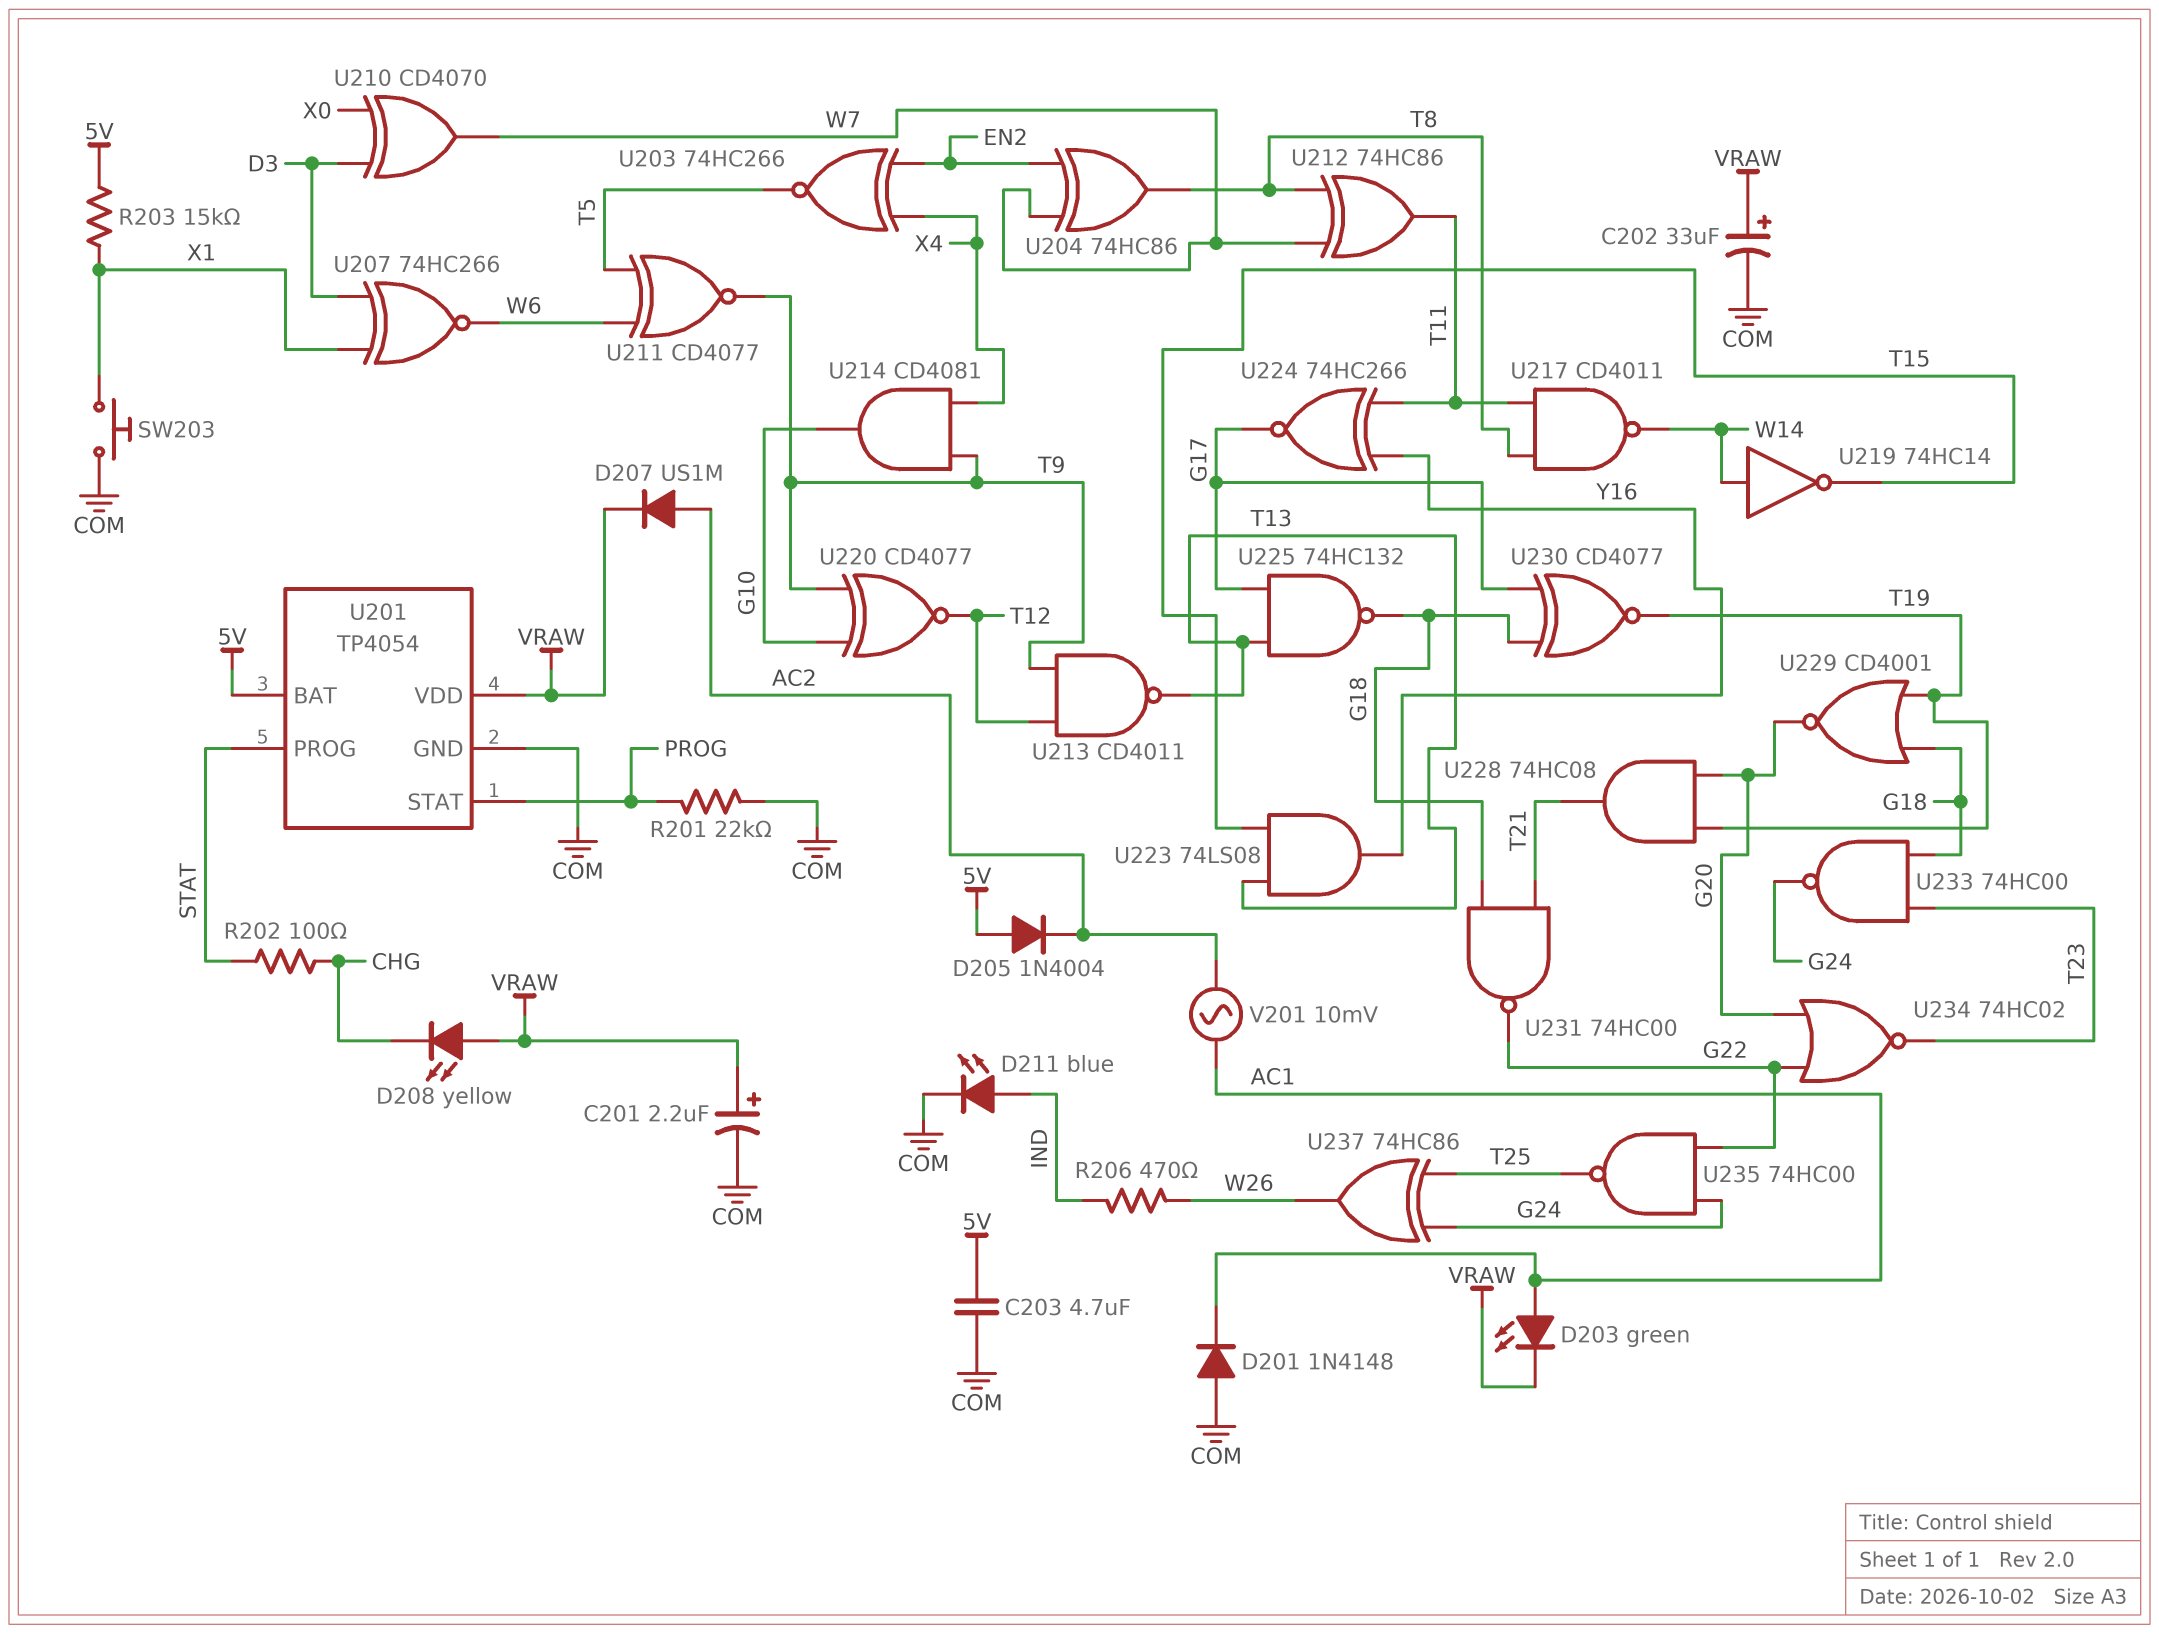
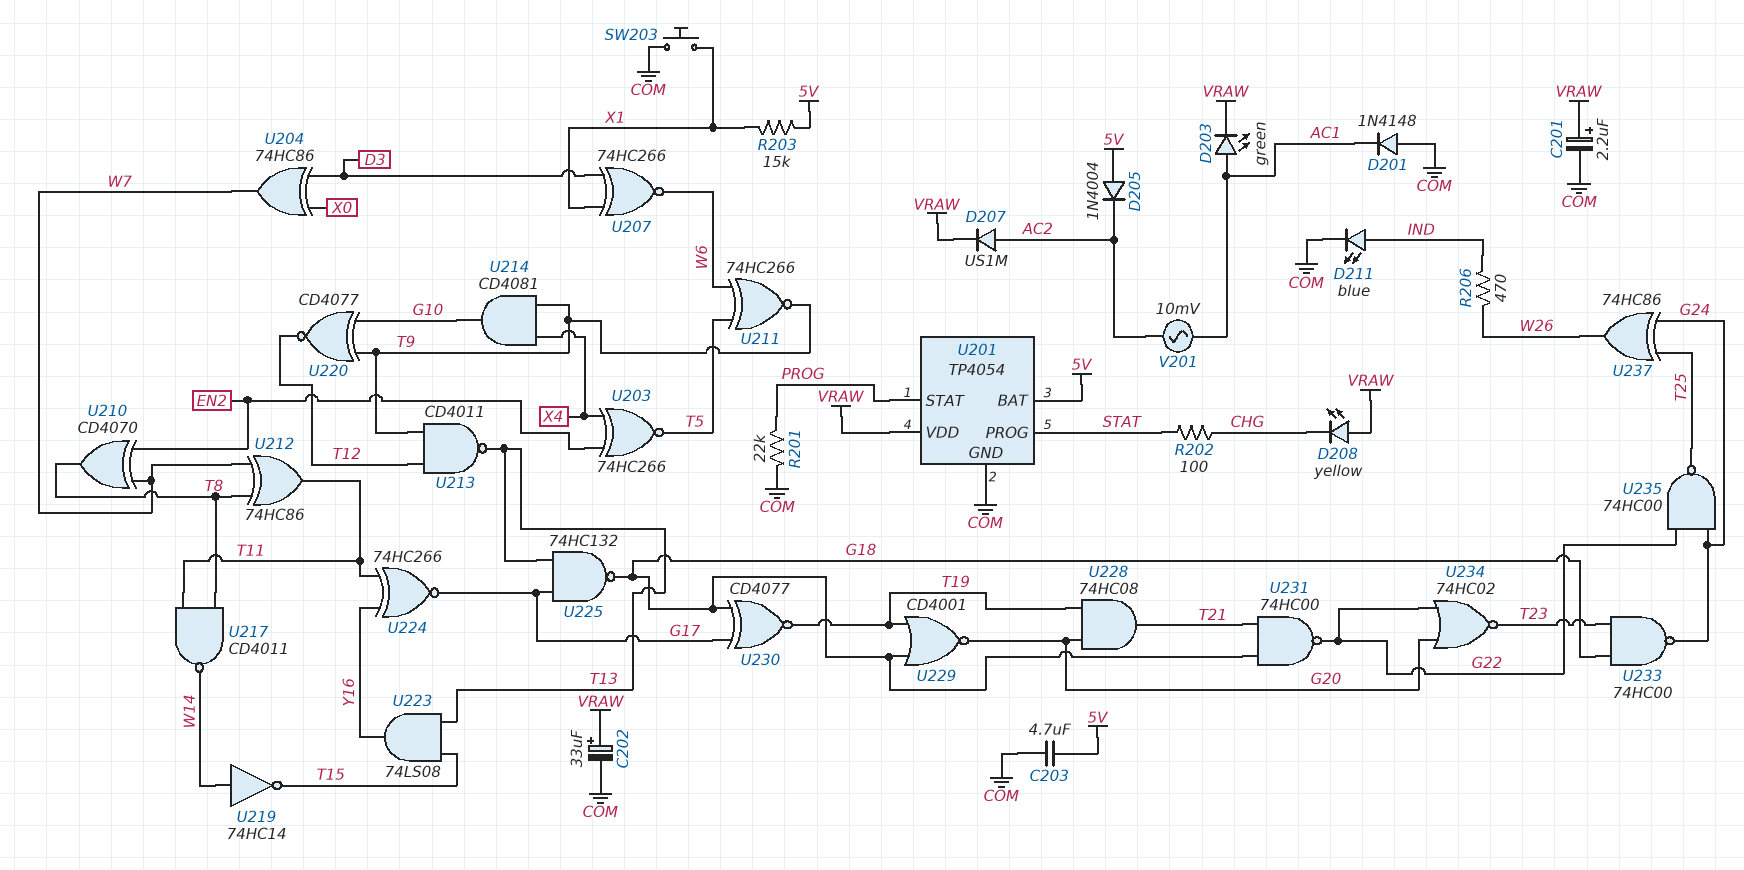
U204: XOR 74HC86 (in EN2, in W7, out T8) -> XOR 74HC86 (in D3, in X0, out W7)
U210: XOR CD4070 (in D3, in X0, out W7) -> XOR CD4070 (in EN2, in W7, out T8)
U211: XNOR CD4077 (in T5, in W6, out T9) -> XNOR 74HC266 (in T5, in W6, out T9)

